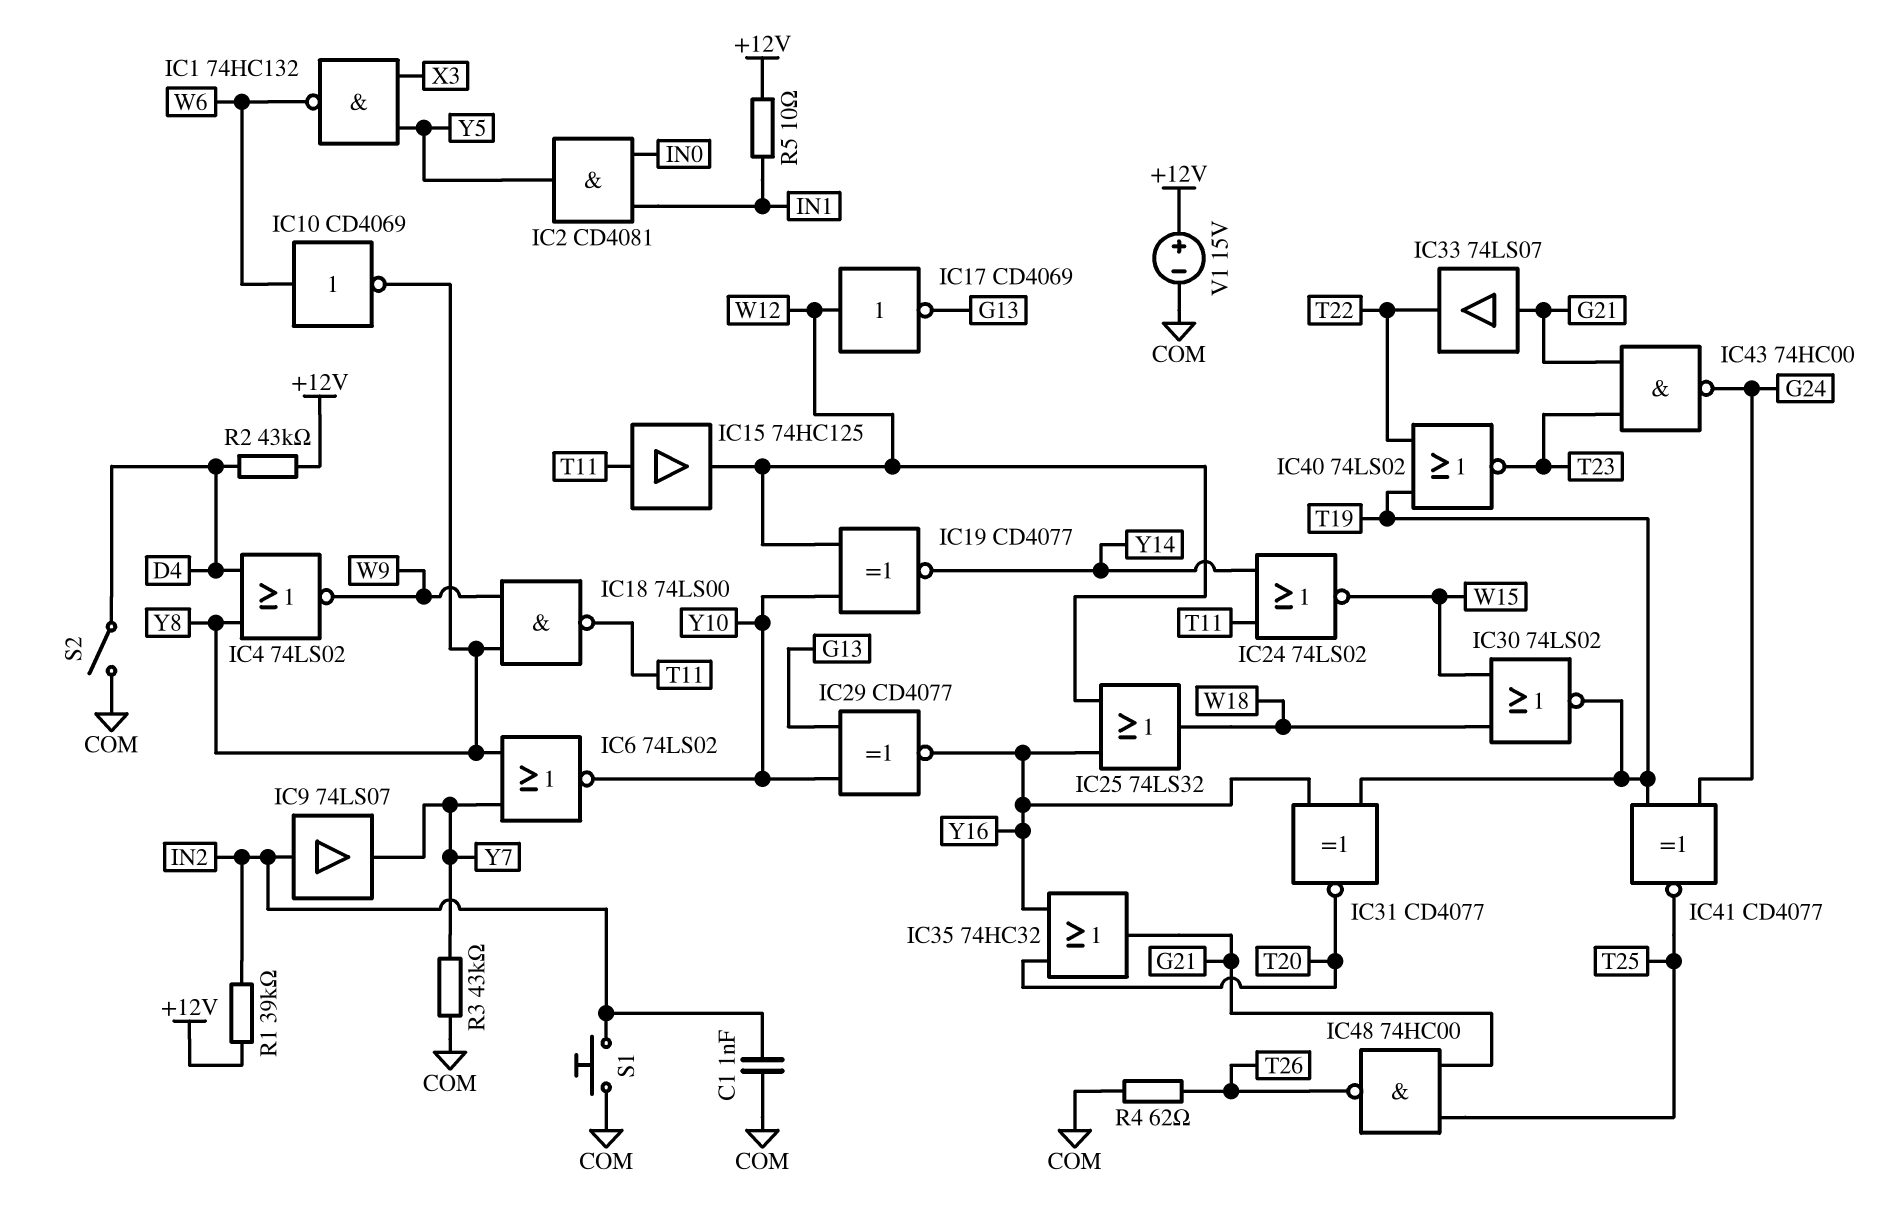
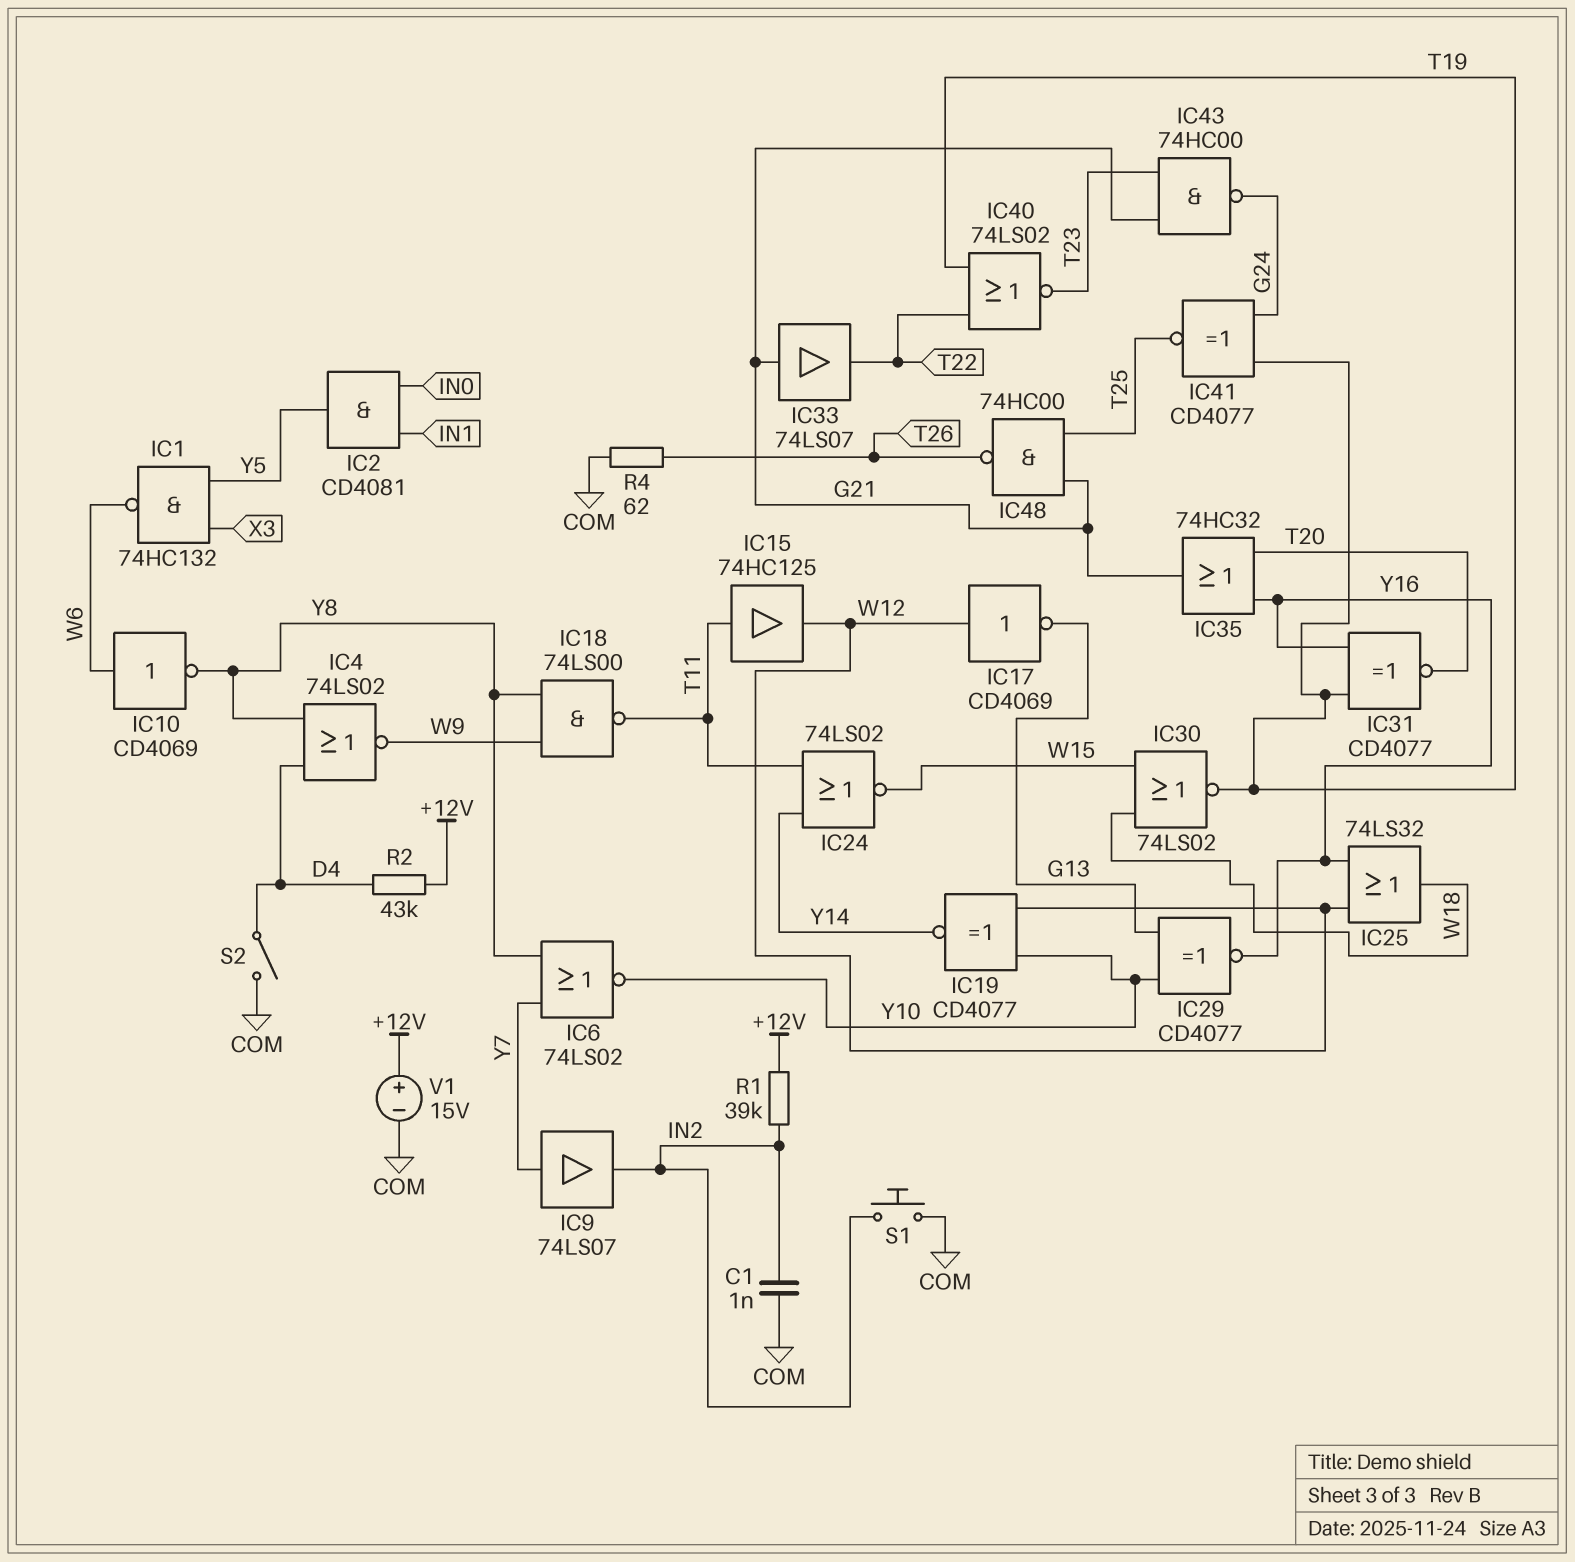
IC9: buffer 74LS07 (in IN2, out Y7) -> buffer 74LS07 (in Y7, out IN2)
R3: 43k (COM, Y7) -> none
R5: 10 (+12V, IN1) -> none

